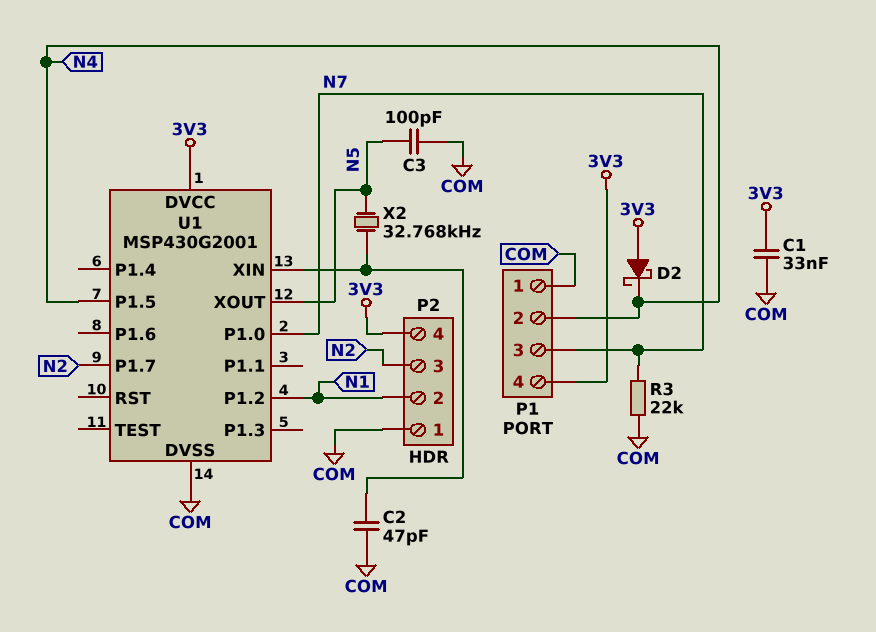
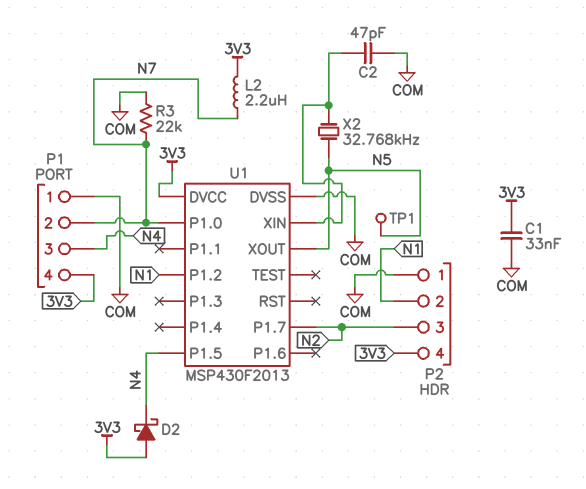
C3: 100pF (COM, N5) -> none
L2: none -> 2.2uH (3V3, N7)
P1 pin 2: N4 -> N7
P1 pin 3: N7 -> N4
TP1: none -> test point (N5)
U1: MSP430G2001 -> MSP430F2013

